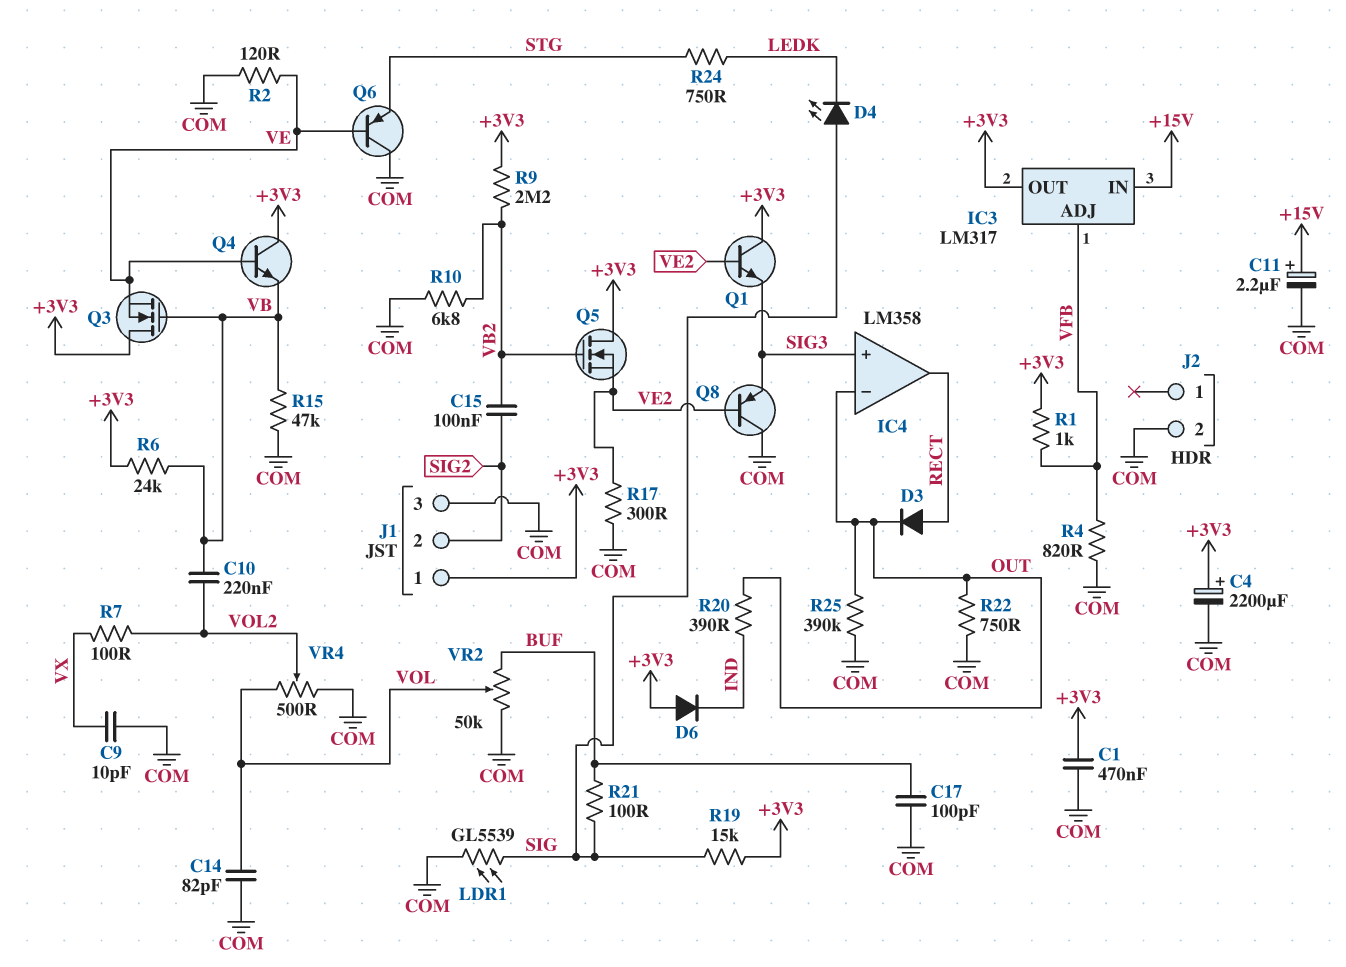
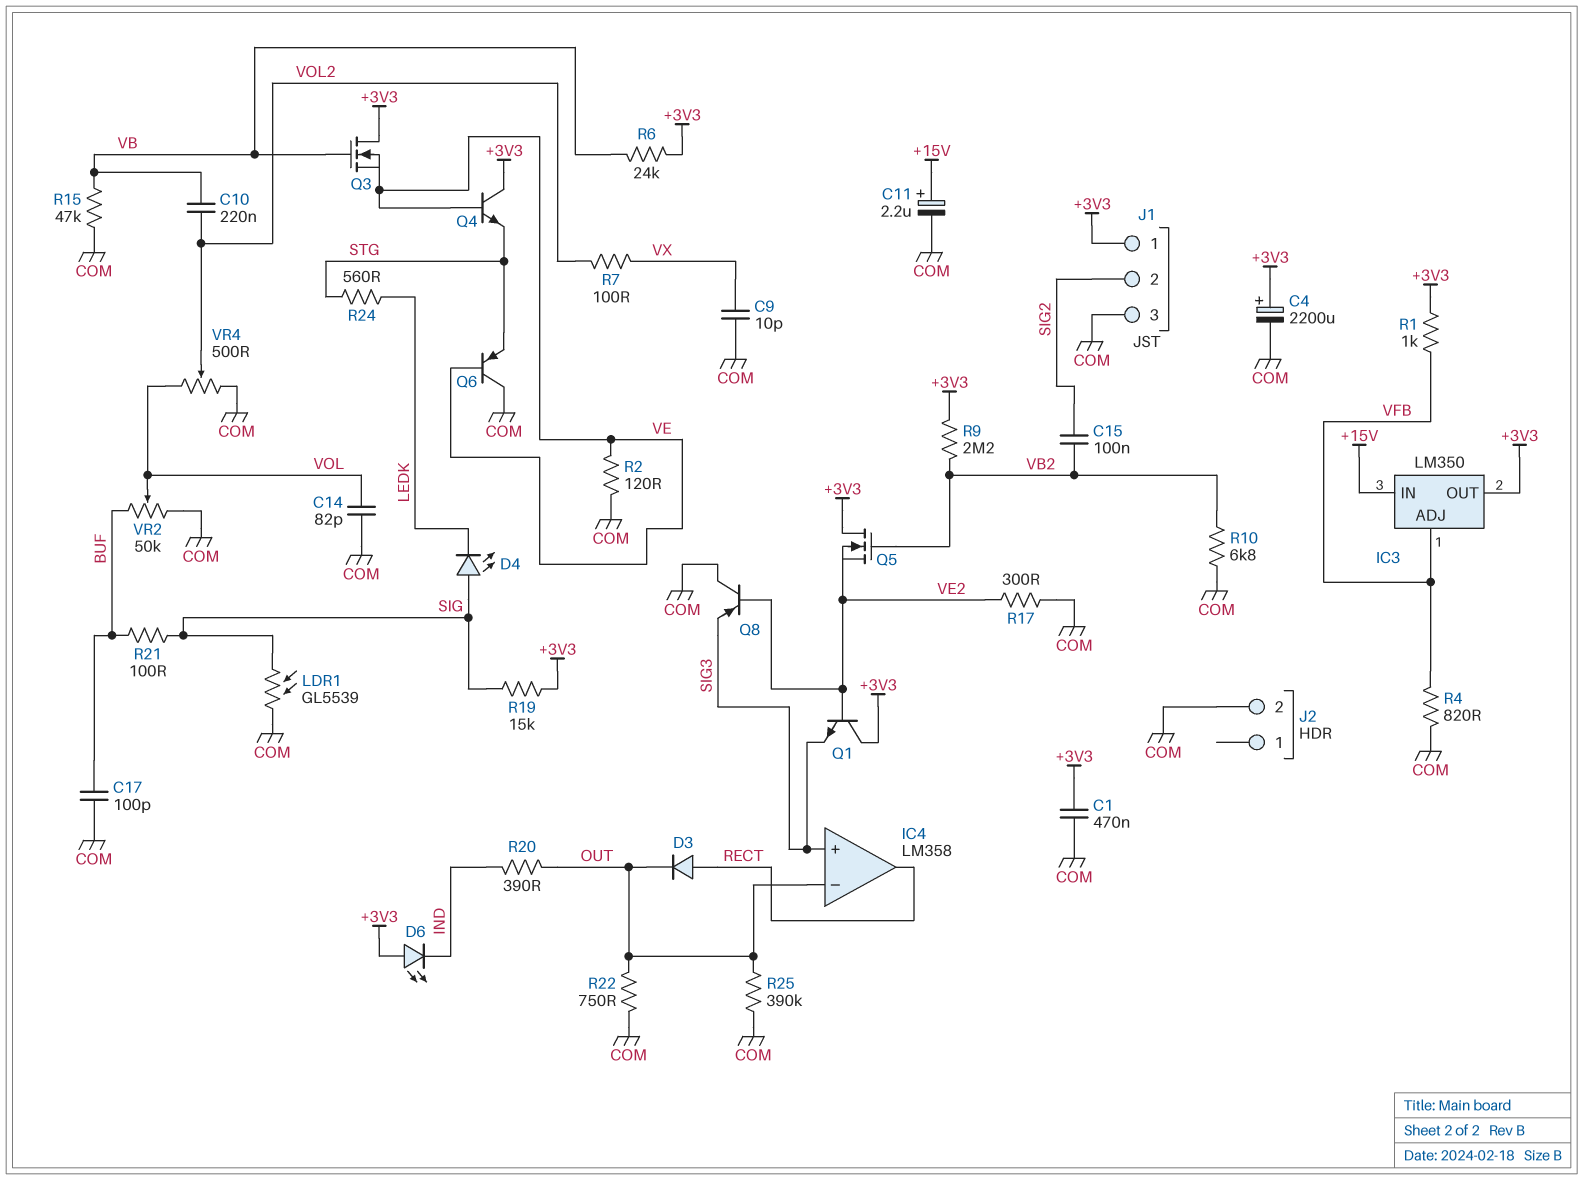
D6: diode (A +3V3, K IND) -> LED (A +3V3, K IND)
IC3: LM317 -> LM350
Q4: NPN (B VE, C +3V3, E VB) -> NPN (B VE, C +3V3, E STG)
R24: 750 (LEDK, STG) -> 560 (LEDK, STG)

